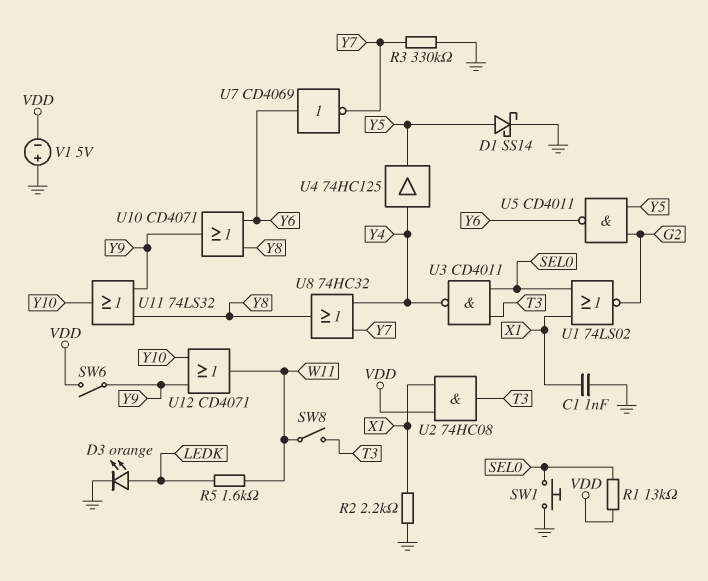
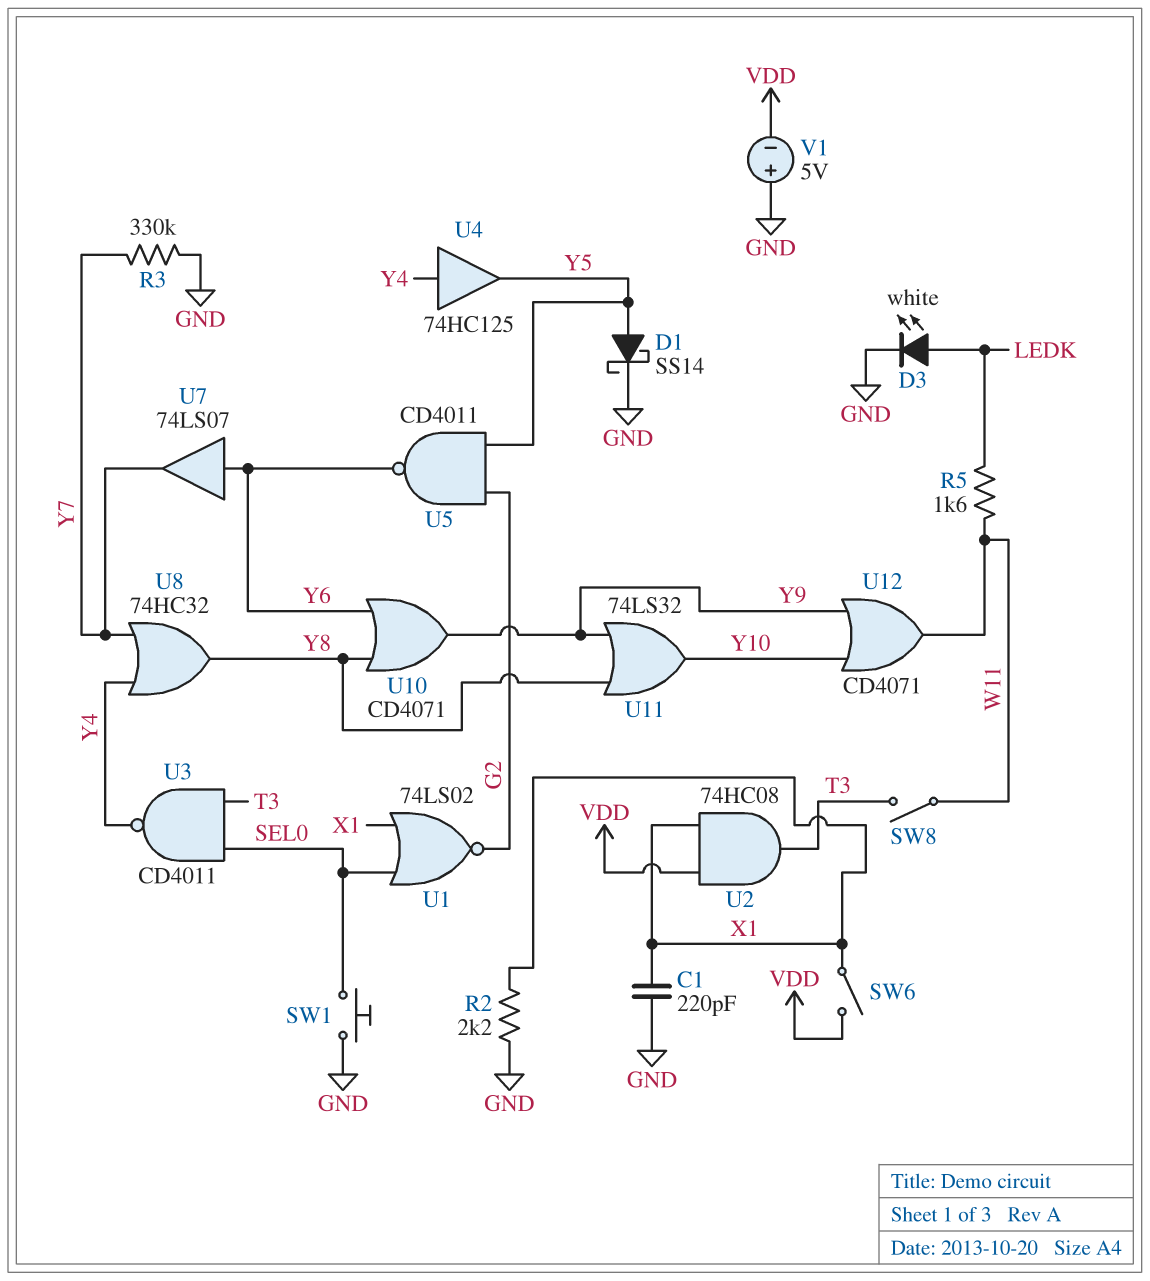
C1: 1nF (GND, X1) -> 220pF (GND, X1)
D3: LED orange (A LEDK, K GND) -> LED white (A LEDK, K GND)
R1: 13k (SEL0, VDD) -> none
SW6: switch (VDD, Y9) -> switch (VDD, X1)
U7: NOT CD4069 (in Y6, out Y7) -> buffer 74LS07 (in Y6, out Y7)

